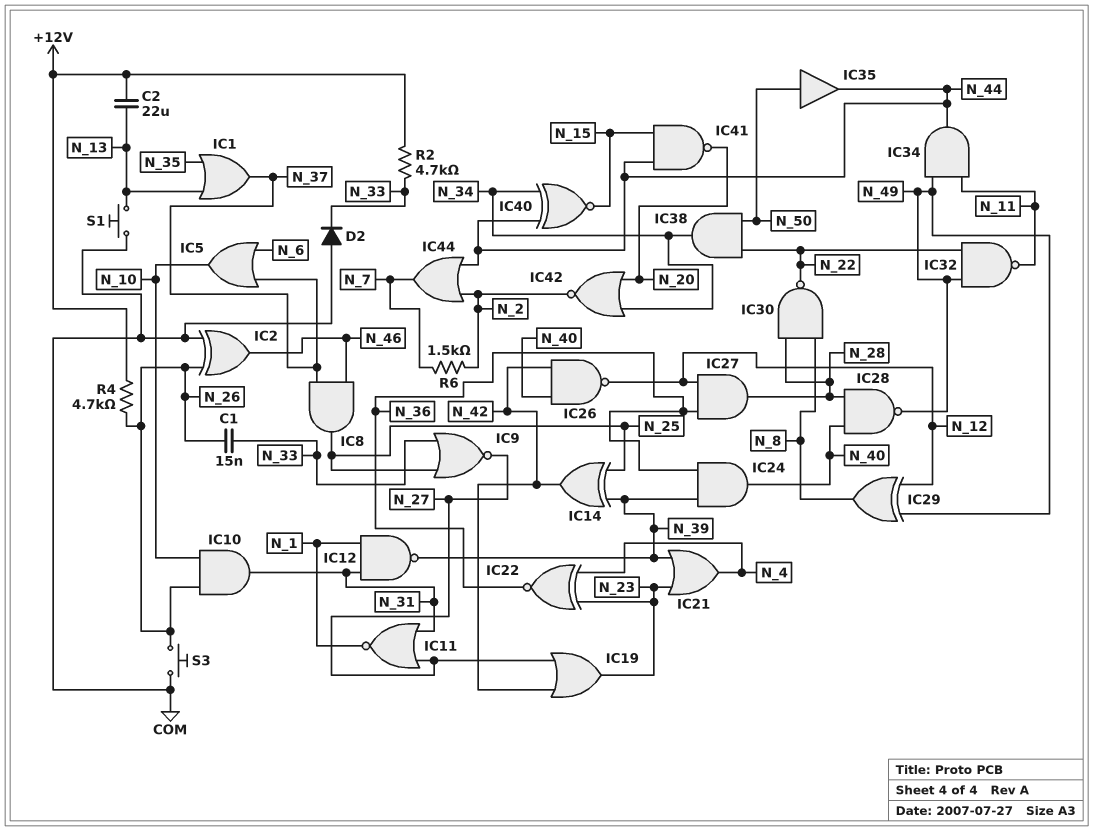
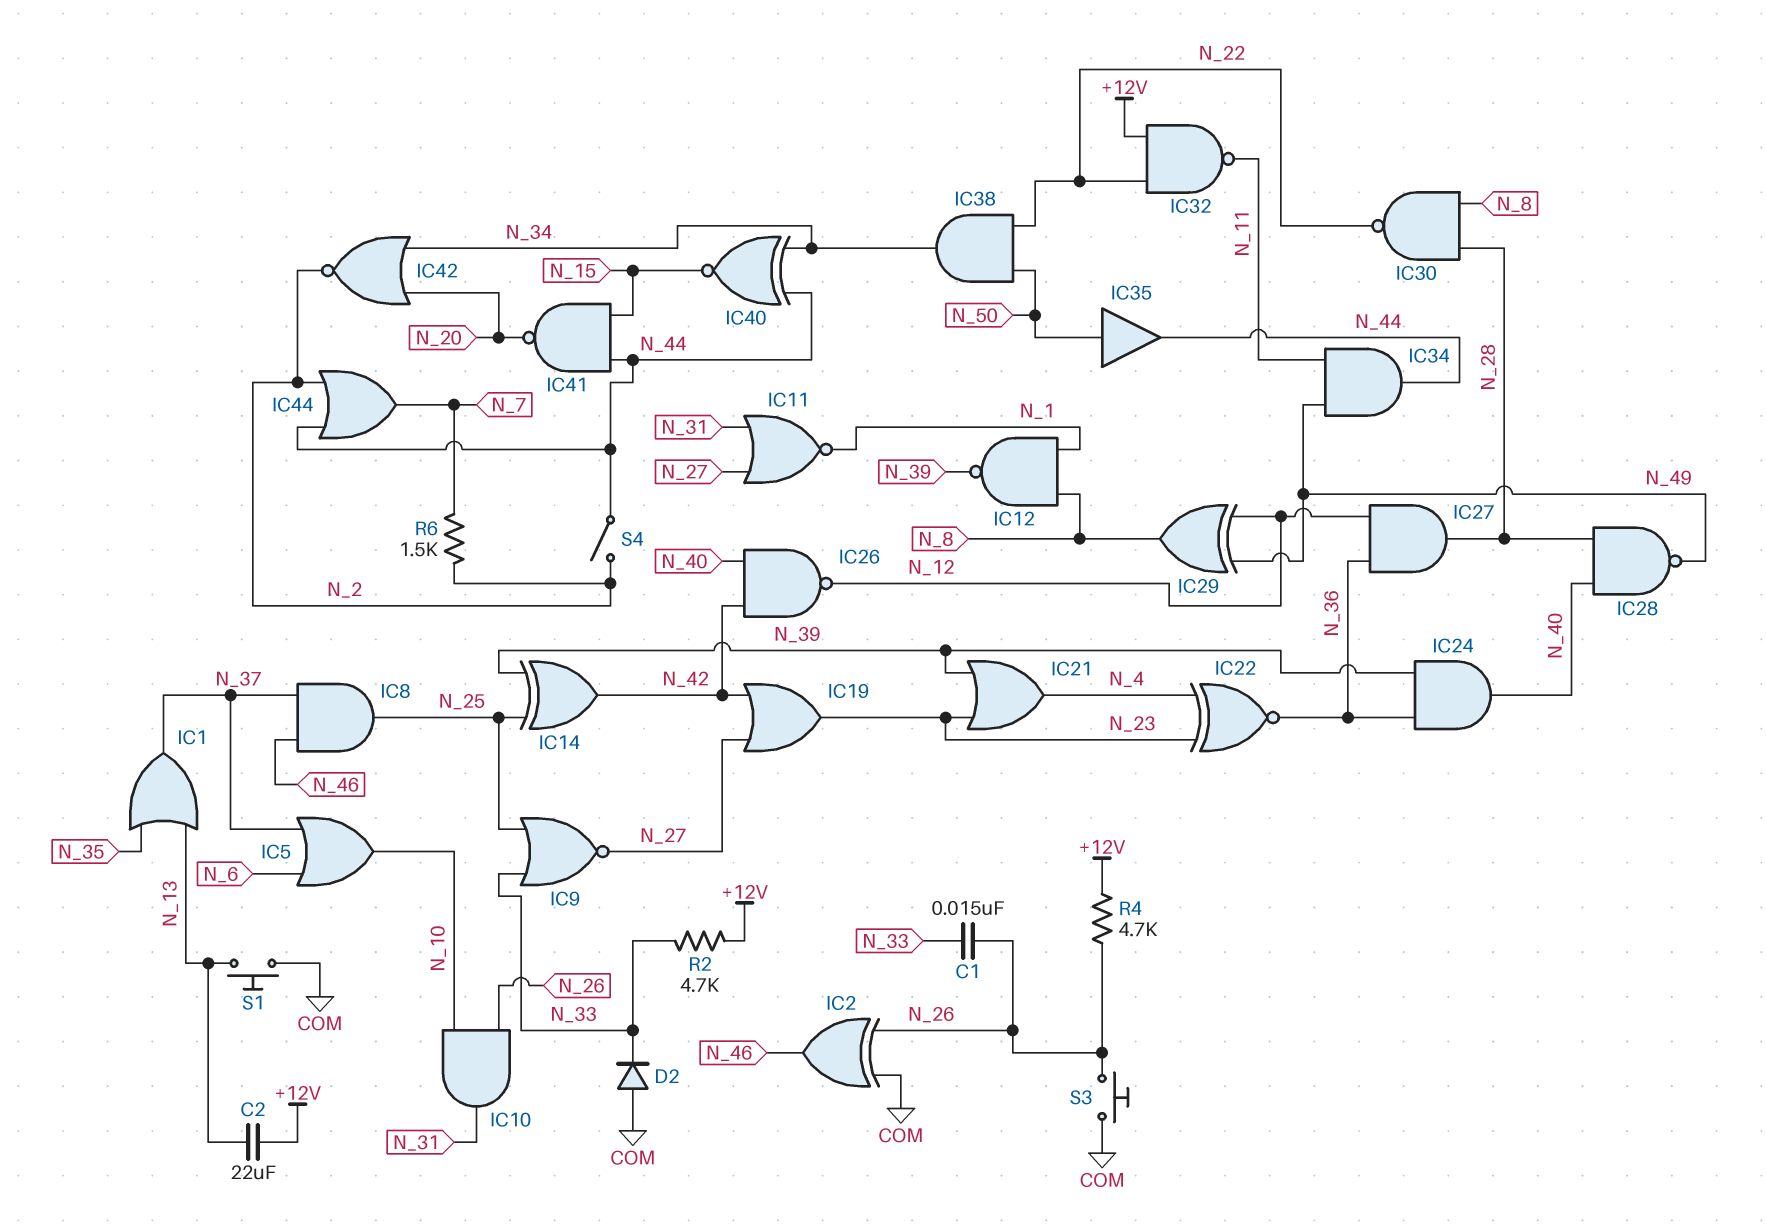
IC12: NAND (in N_1, in N_31, out N_39) -> NAND (in N_1, in N_8, out N_39)
IC32: NAND (in N_22, in N_49, out N_11) -> NAND (in +12V, in N_22, out N_11)
S4: none -> switch (N_2, N_44)

